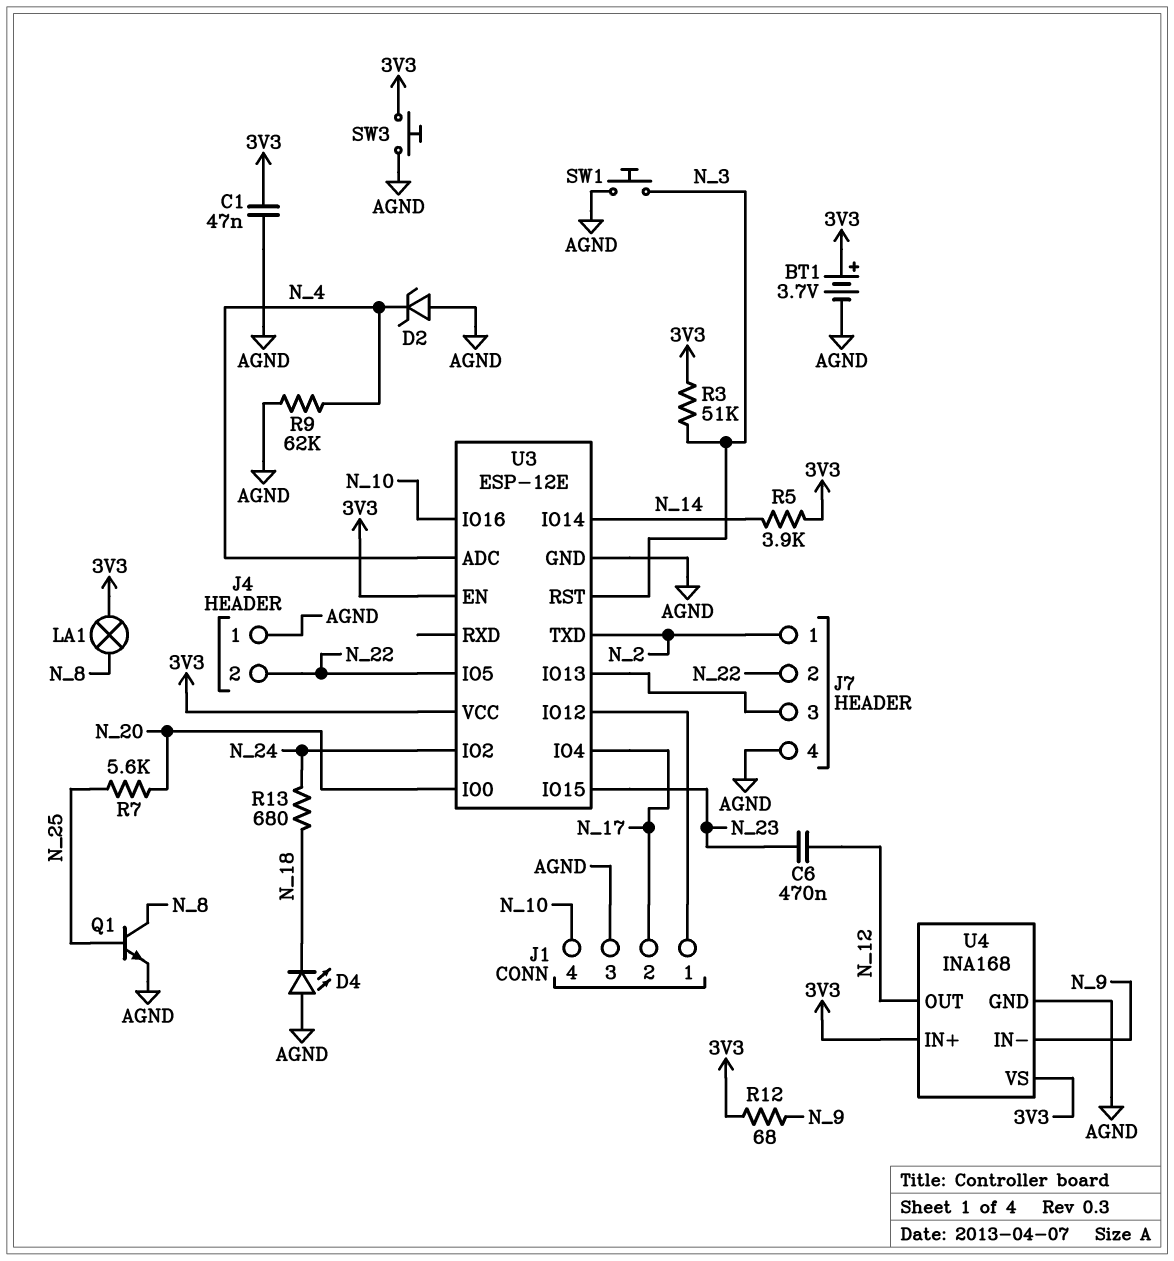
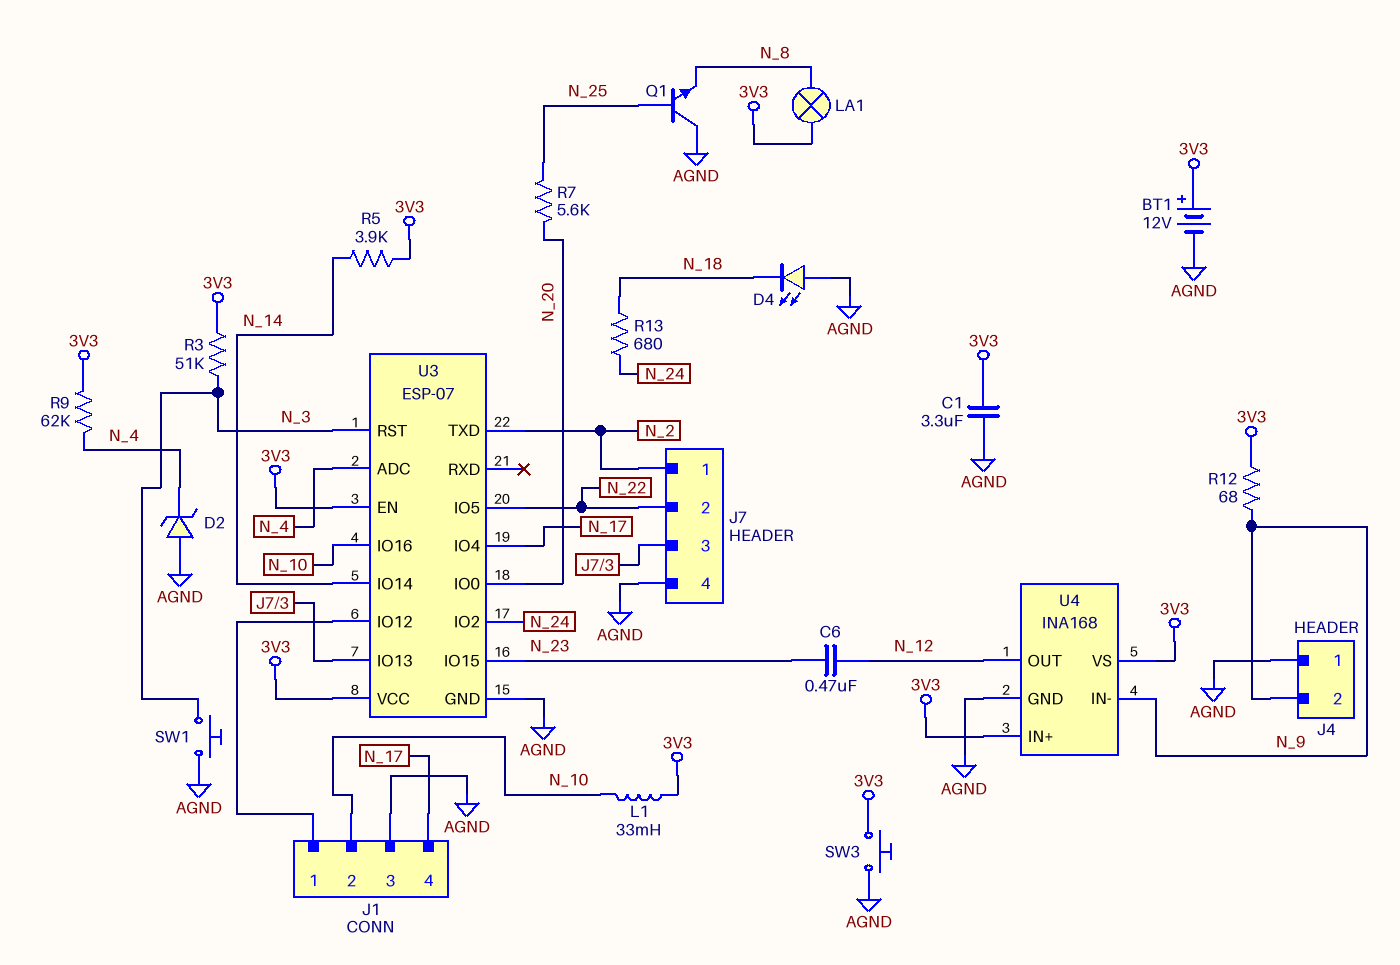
BT1: 3.7V (plus 3V3, minus AGND) -> 12V (plus 3V3, minus AGND)
C1: 47nF (3V3, AGND) -> 3.3uF (3V3, AGND)
J1 pin 2: N_17 -> N_10
J1 pin 4: N_10 -> N_17
J4 pin 2: N_22 -> N_9
L1: none -> 33mH (3V3, N_10)
Q1: NPN (B N_25, C N_8, E AGND) -> NPN (B N_25, C AGND, E N_8)
R9: 62k (AGND, N_4) -> 62k (3V3, N_4)
U3: ESP-12E -> ESP-07

